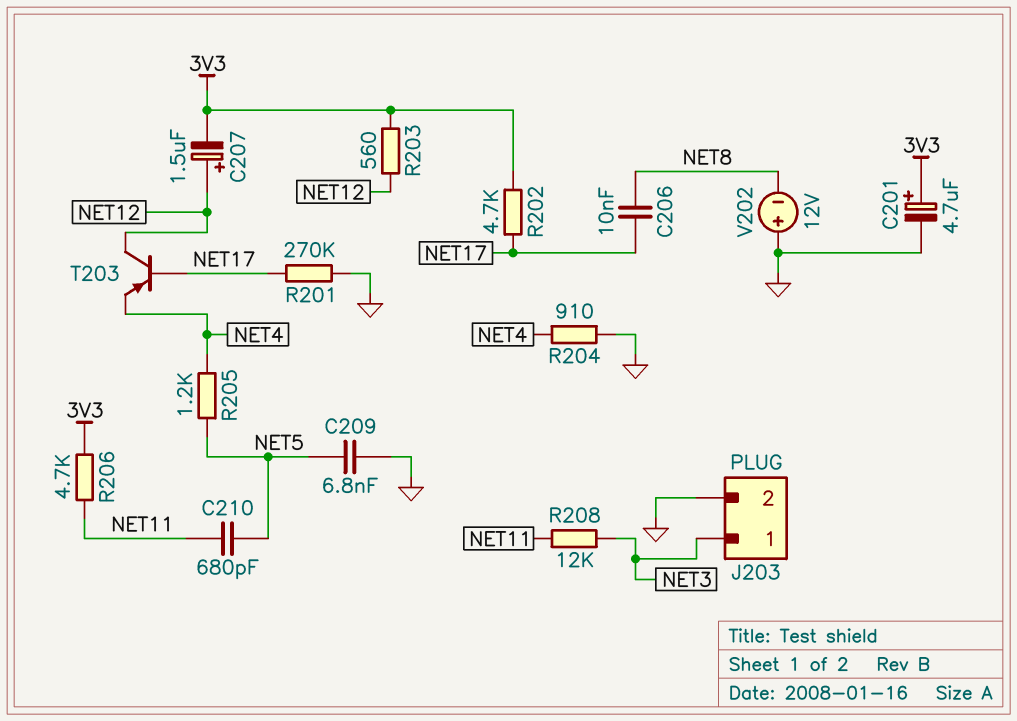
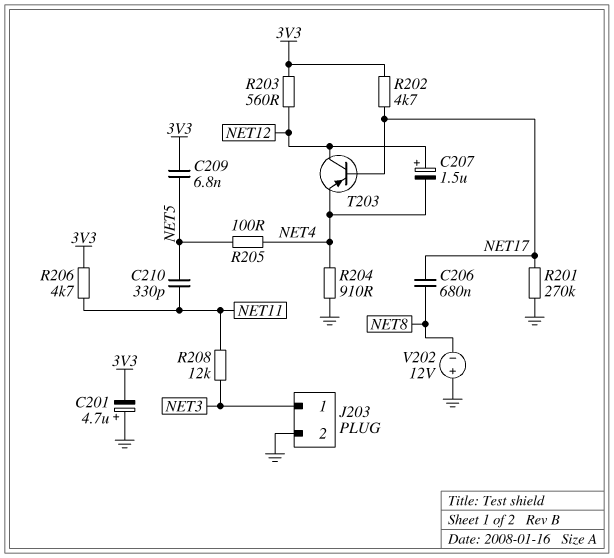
C201: 4.7uF (plus 3V3, minus GND) -> 4.7uF (plus GND, minus 3V3)
C206: 10nF (NET8, NET17) -> 680nF (NET8, NET17)
C207: 1.5uF (plus NET12, minus 3V3) -> 1.5uF (plus NET12, minus NET4)
C209: 6.8nF (GND, NET5) -> 6.8nF (3V3, NET5)
C210: 680pF (NET5, NET11) -> 330pF (NET5, NET11)
R205: 1.2k (NET4, NET5) -> 100 (NET4, NET5)

